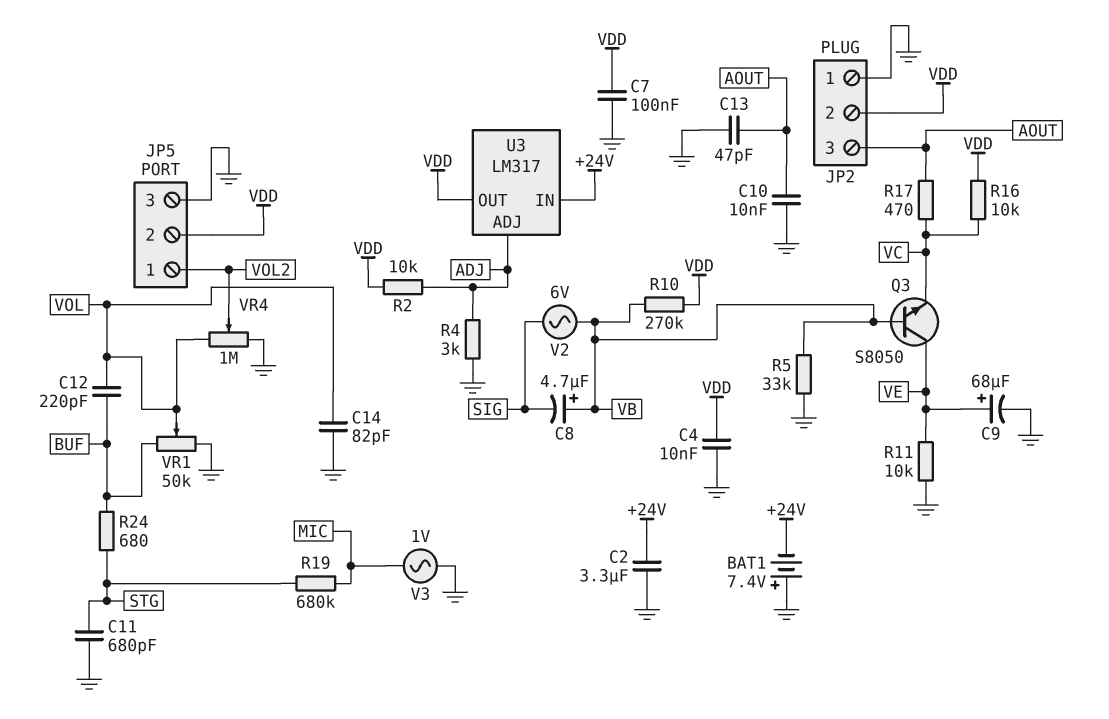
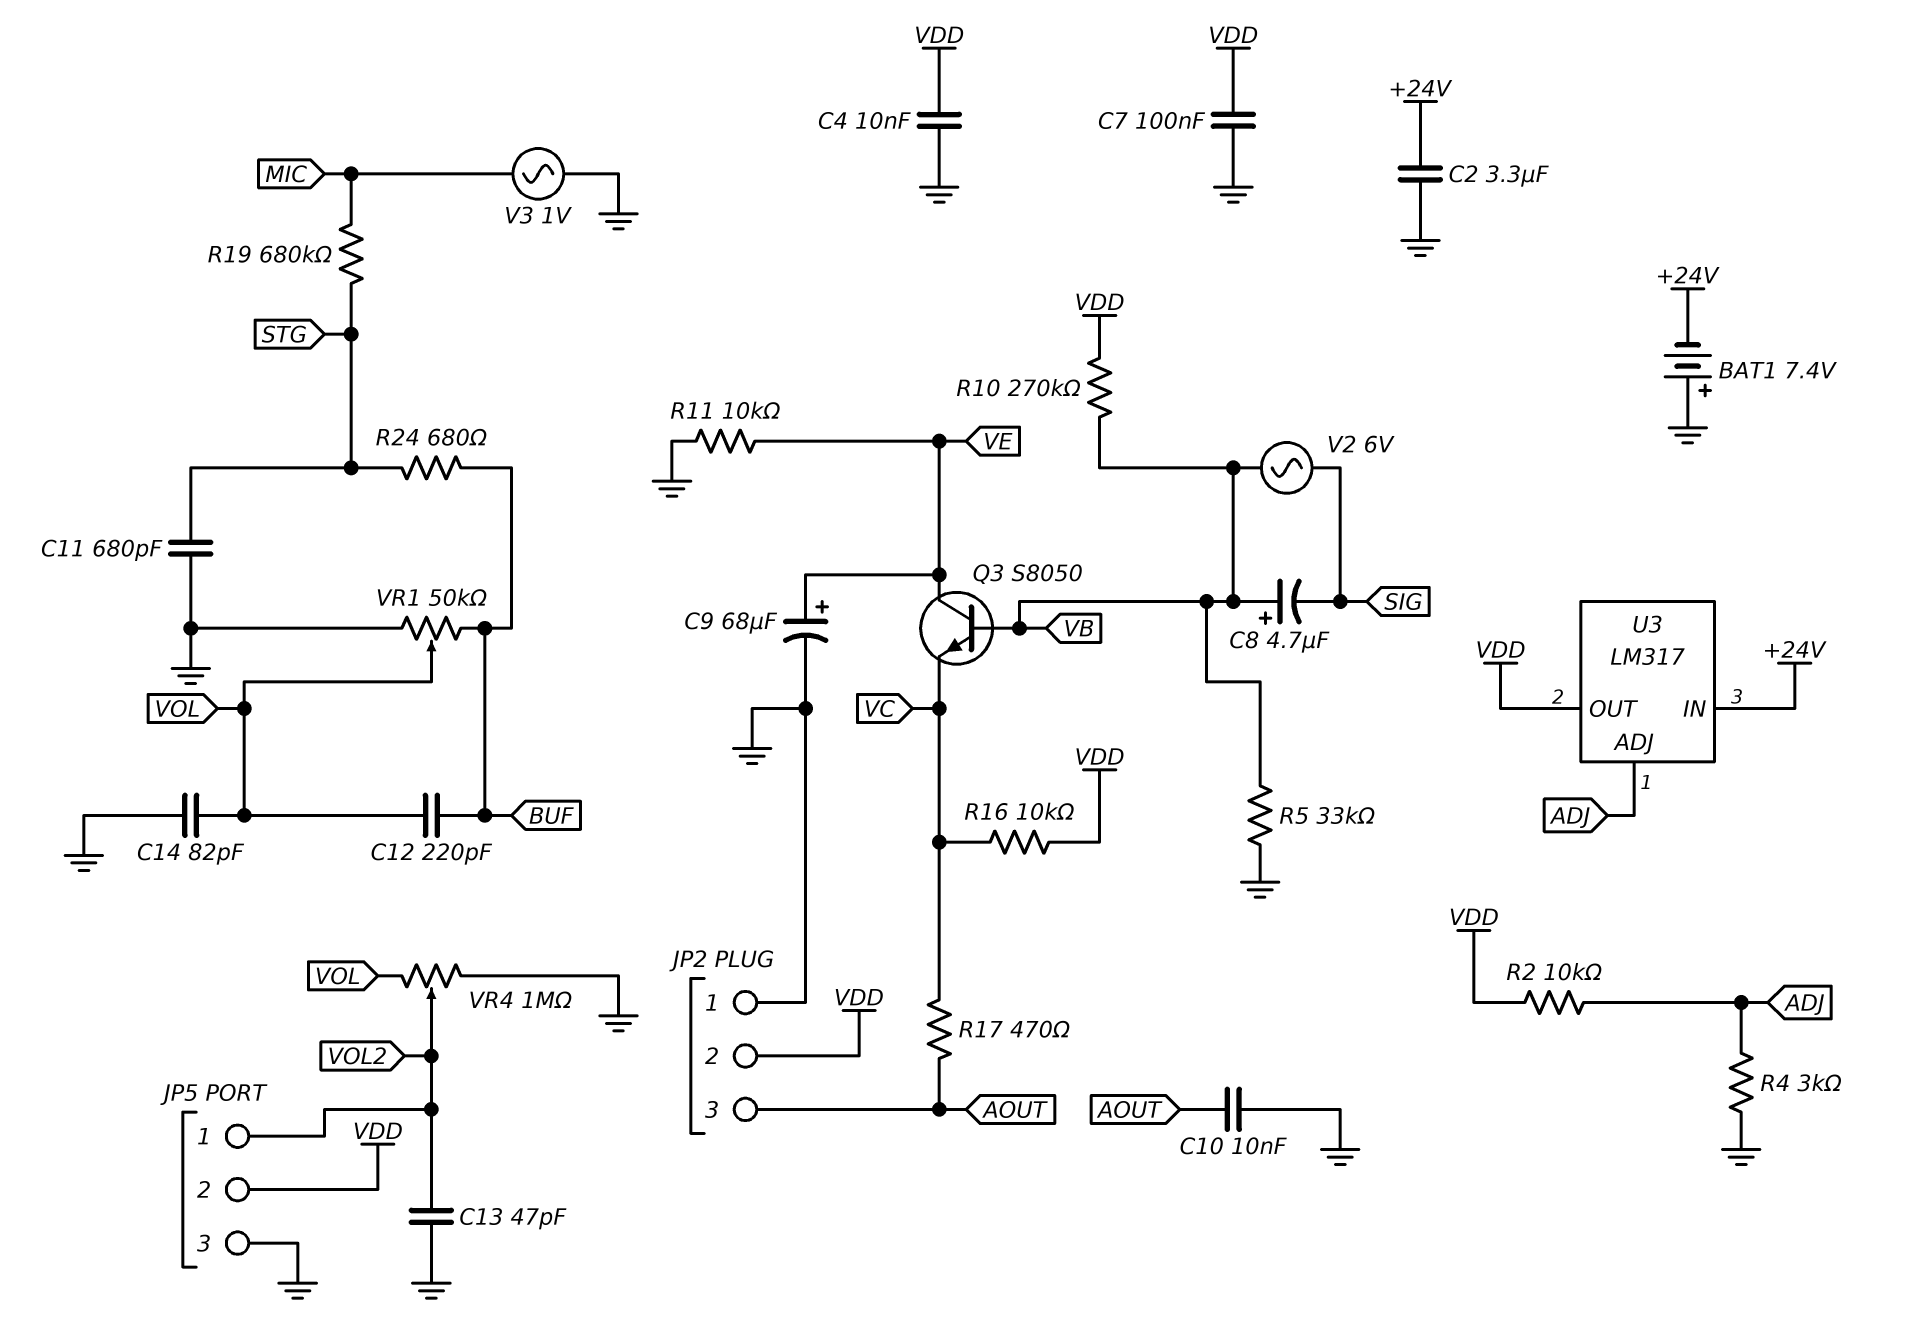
C13: 47pF (AOUT, GND) -> 47pF (GND, VOL2)

